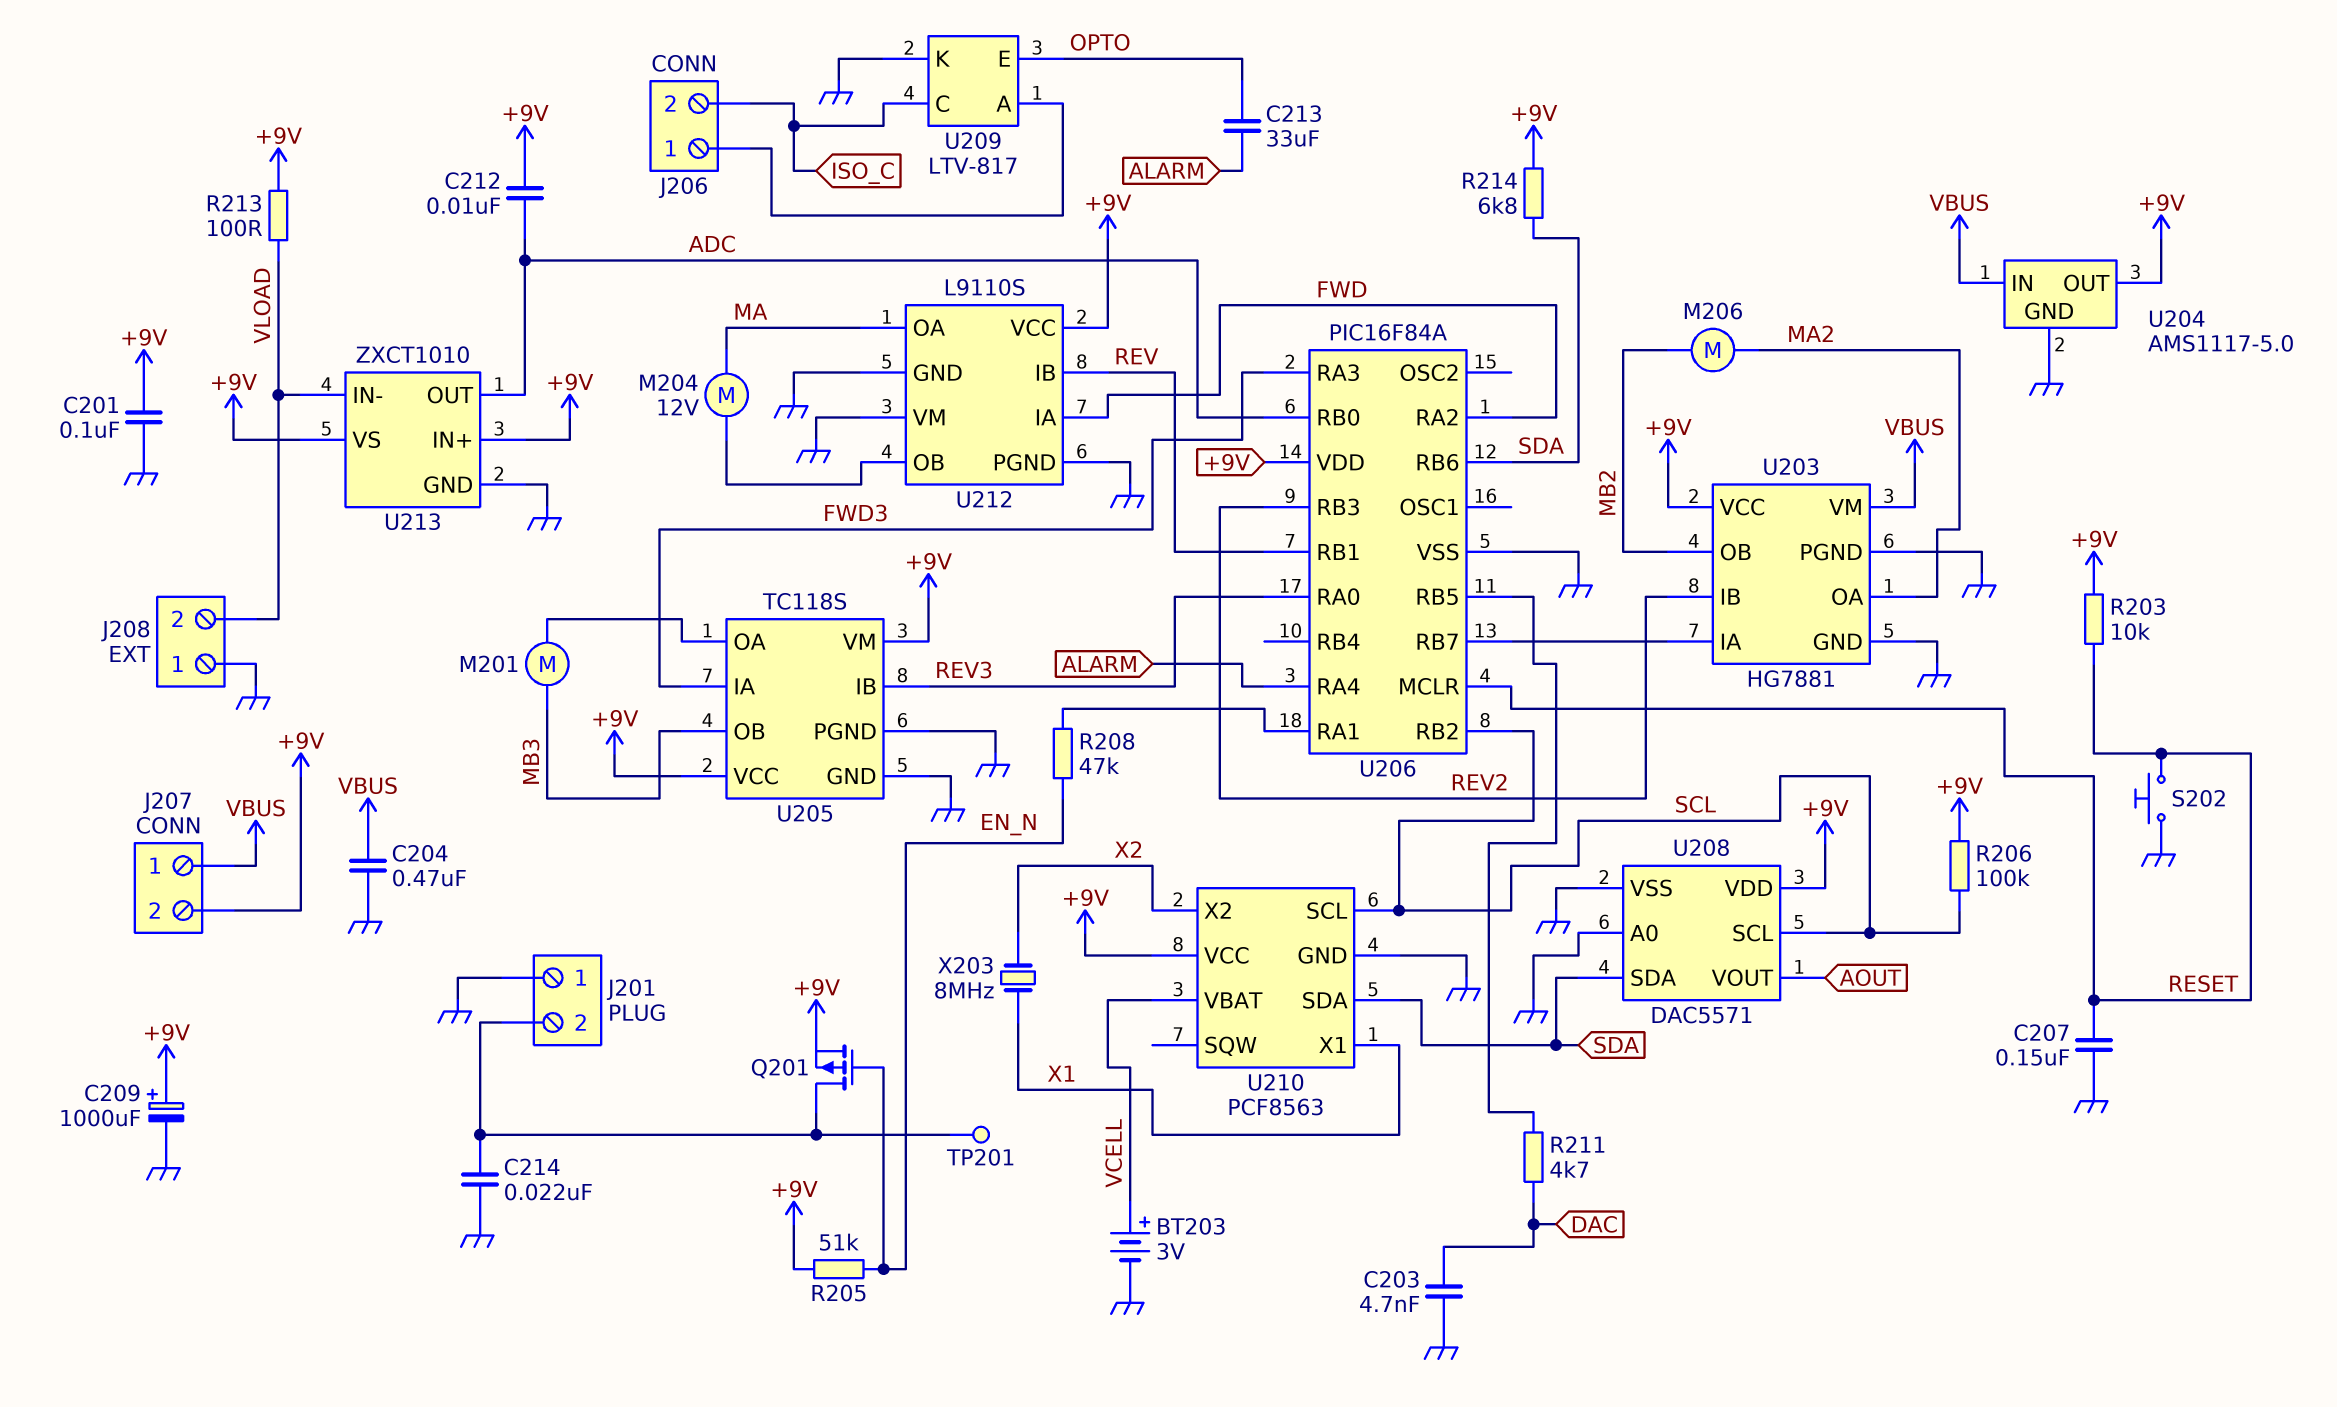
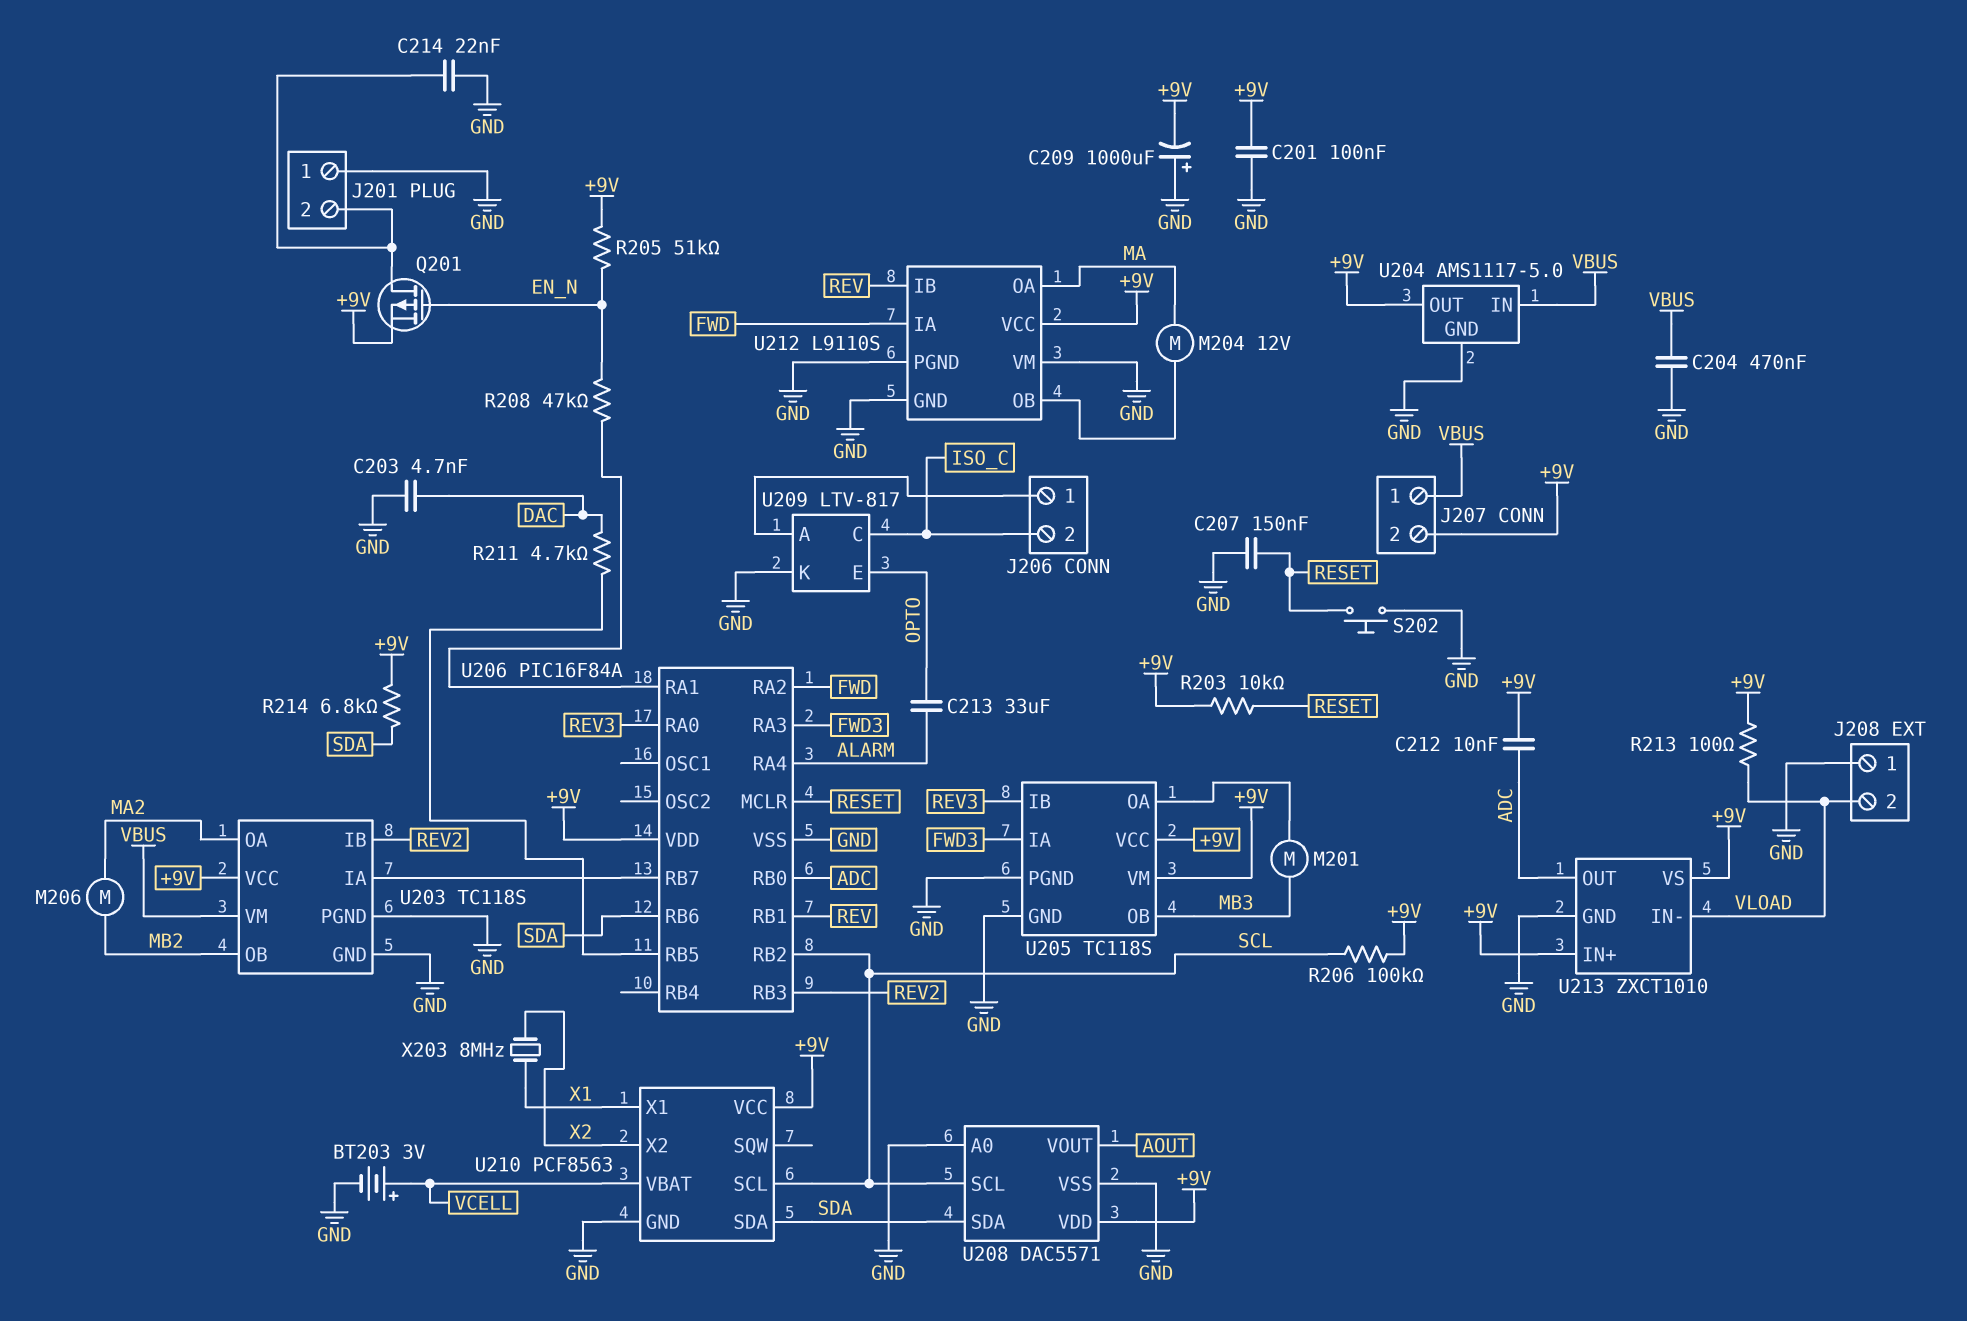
C209: 1000uF (plus +9V, minus GND) -> 1000uF (plus GND, minus +9V)
TP201: test point (J201/2) -> none
U203: HG7881 -> TC118S

